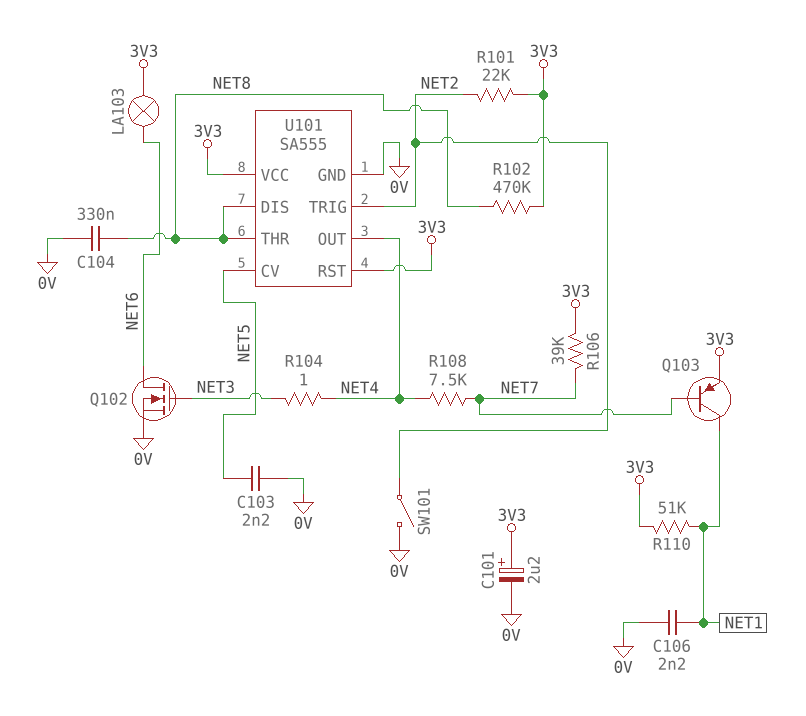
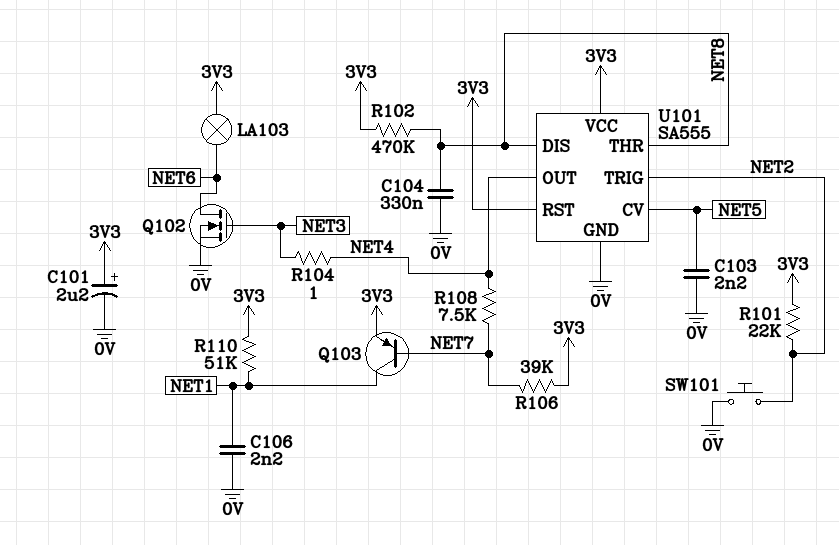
SW101: switch (0V, NET2) -> button (0V, NET2)

